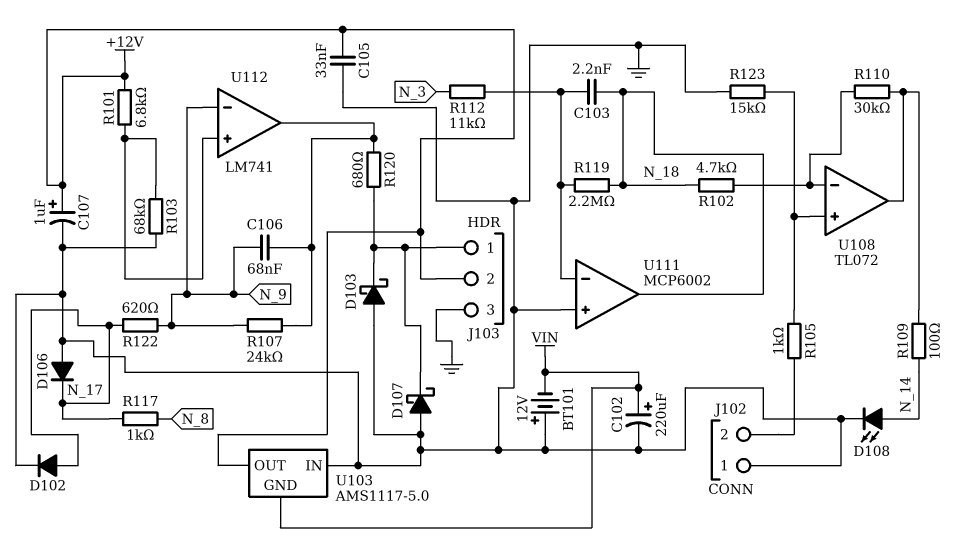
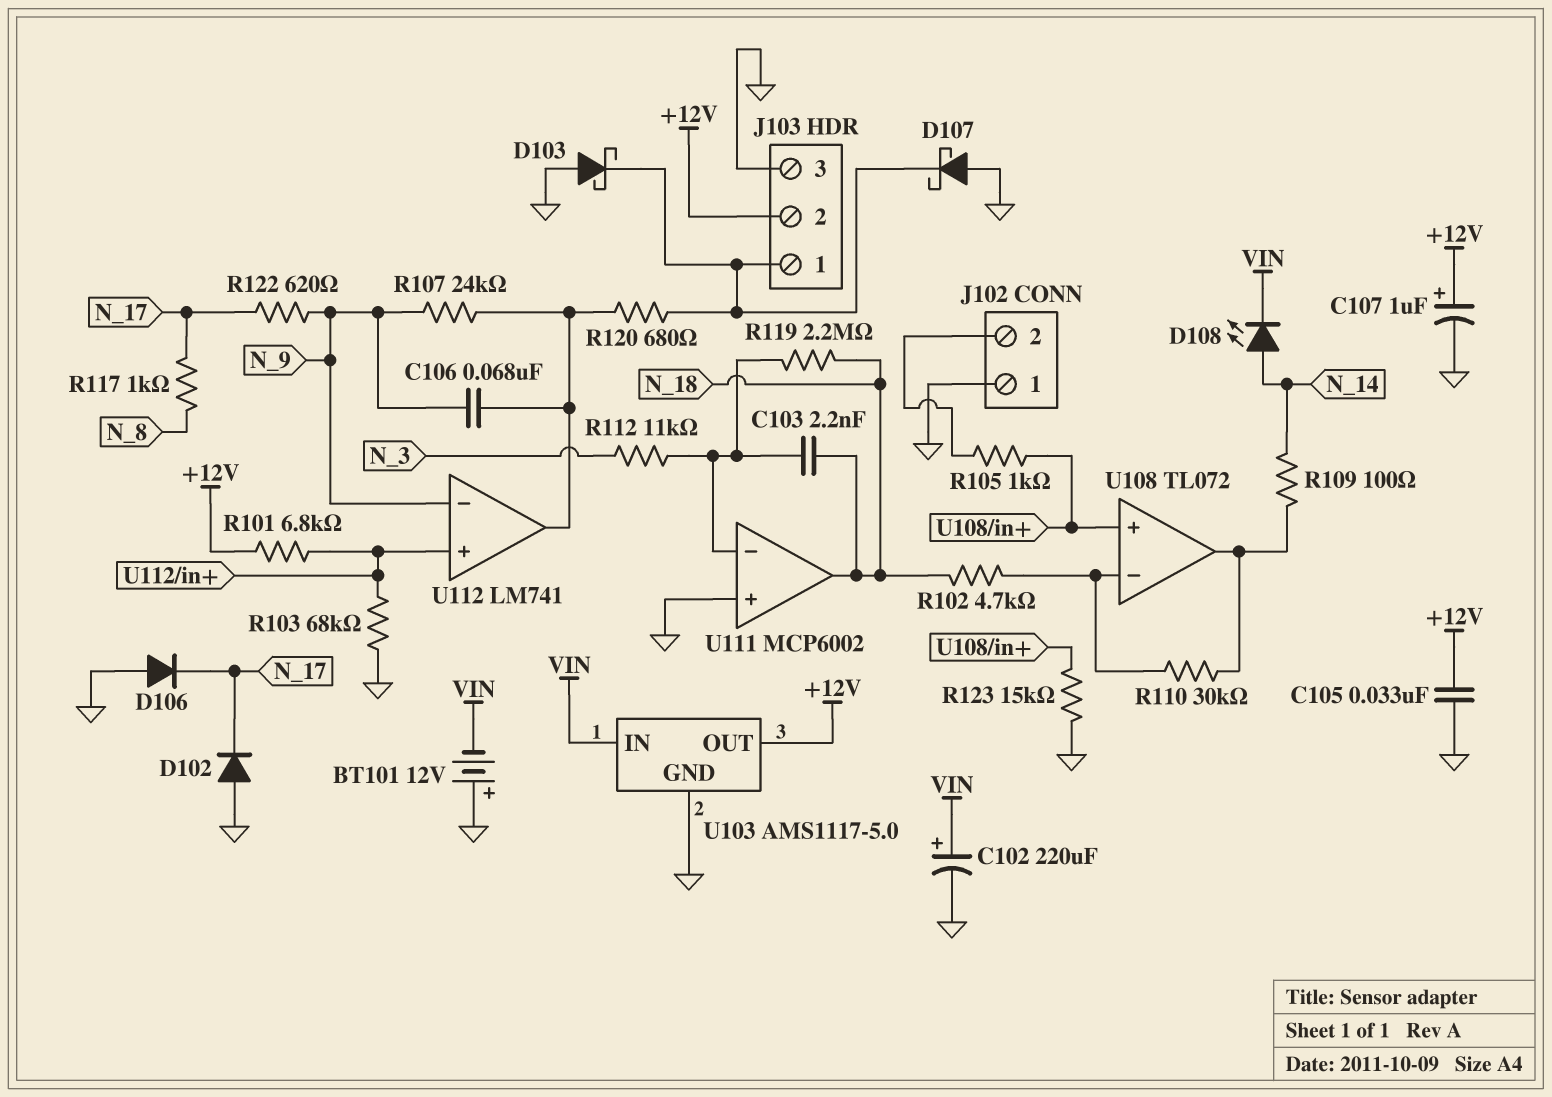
D102: diode (A N_17, K GND) -> diode (A GND, K N_17)
D108: LED (A N_14, K GND) -> LED (A N_14, K VIN)
U103 pin GND: VIN -> GND
U103 pin IN: GND -> VIN

